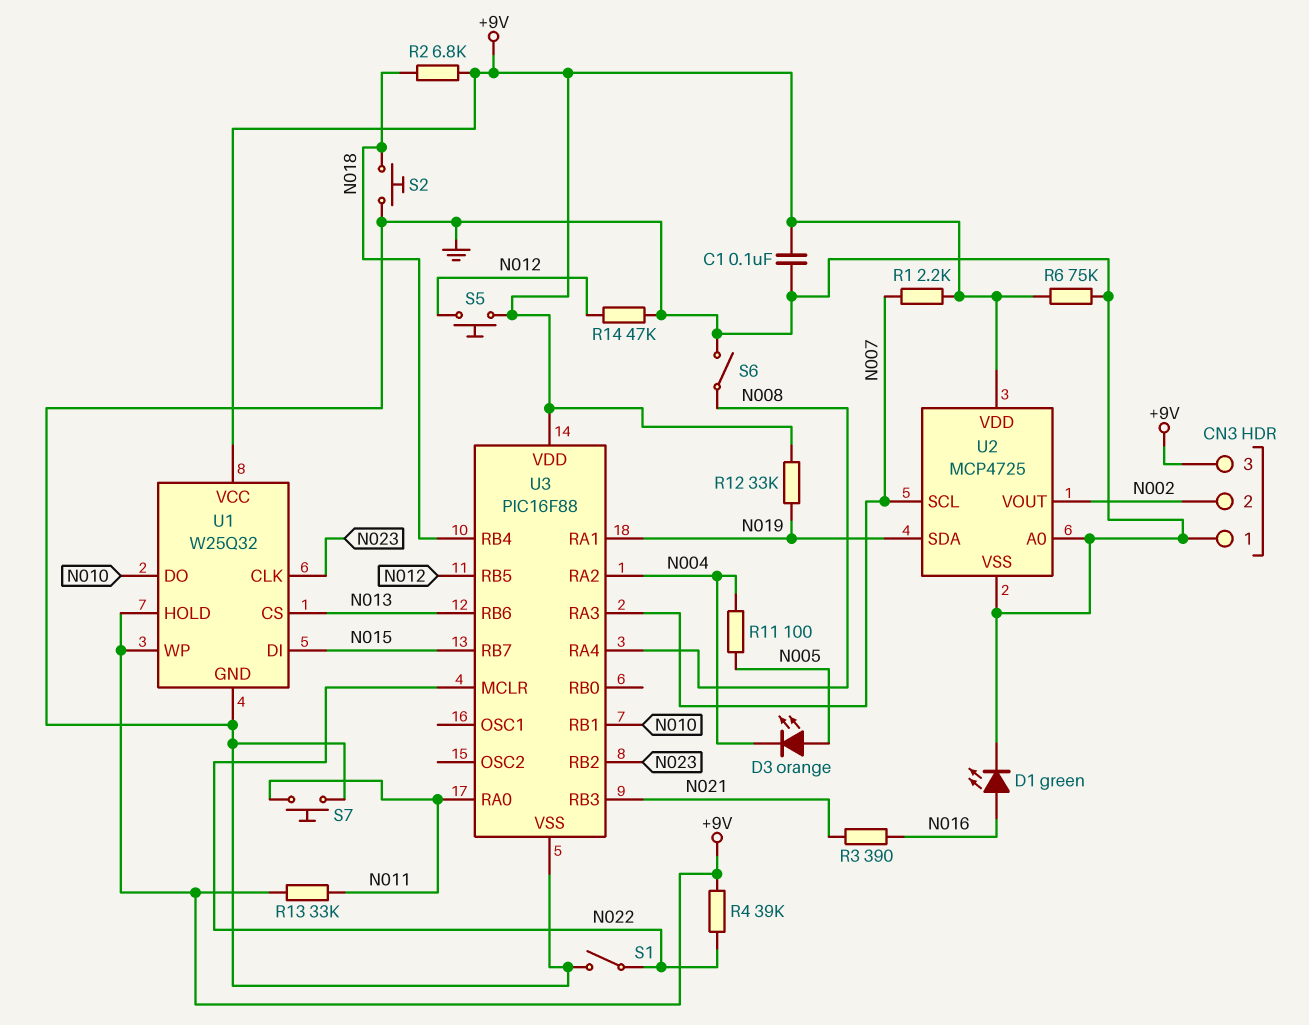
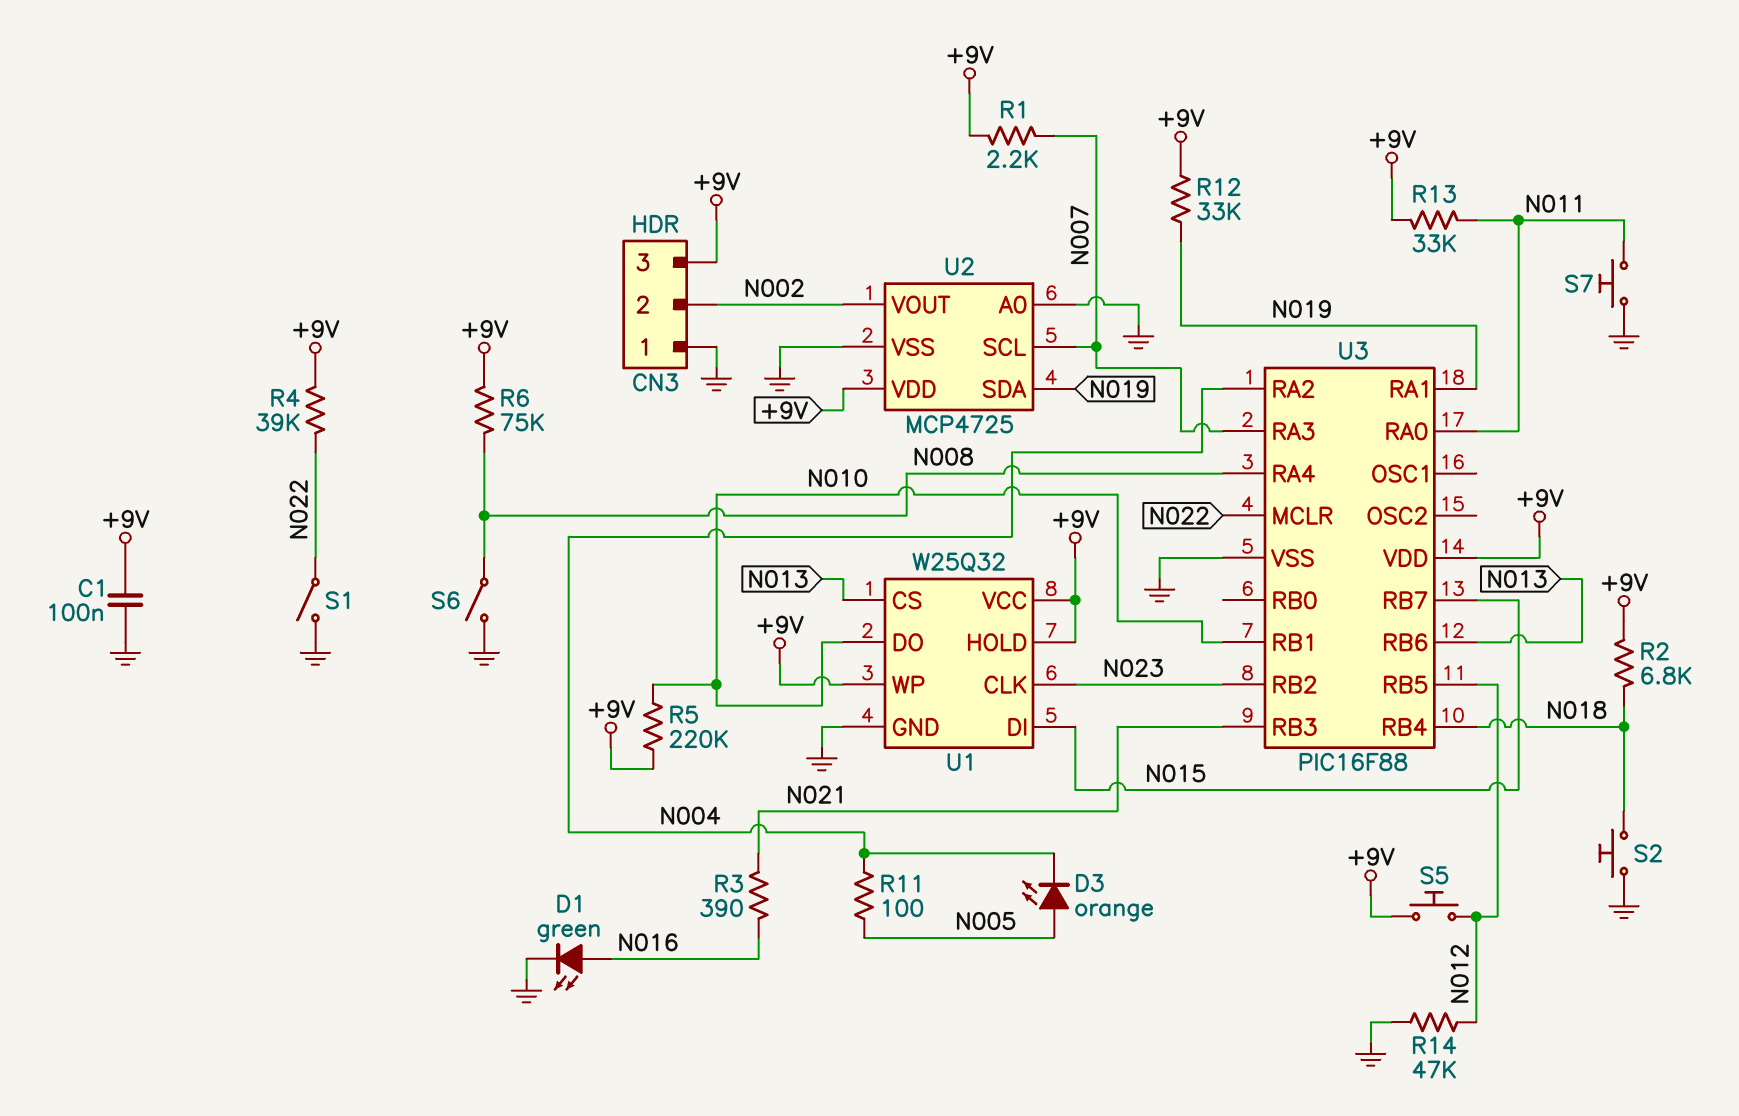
R5: none -> 220k (+9V, N010)
R6: 75k (+9V, GND) -> 75k (+9V, N008)

